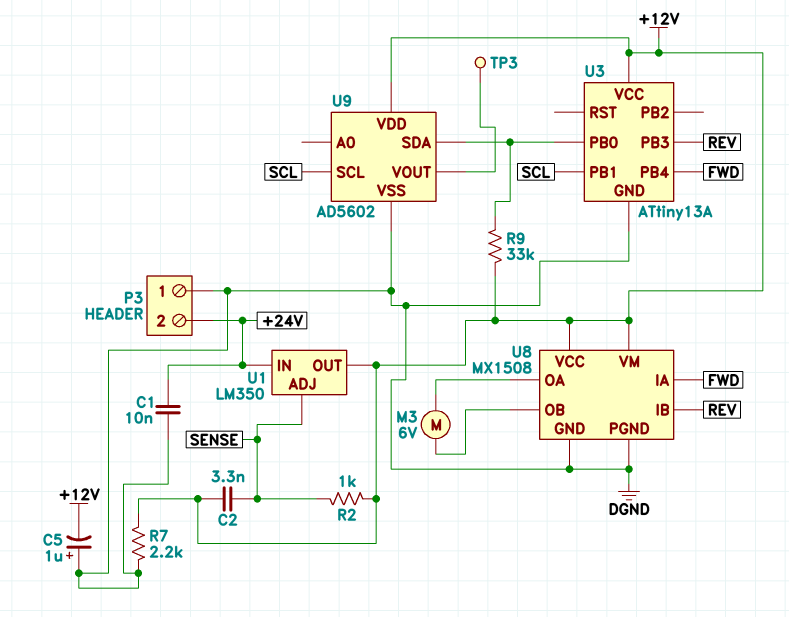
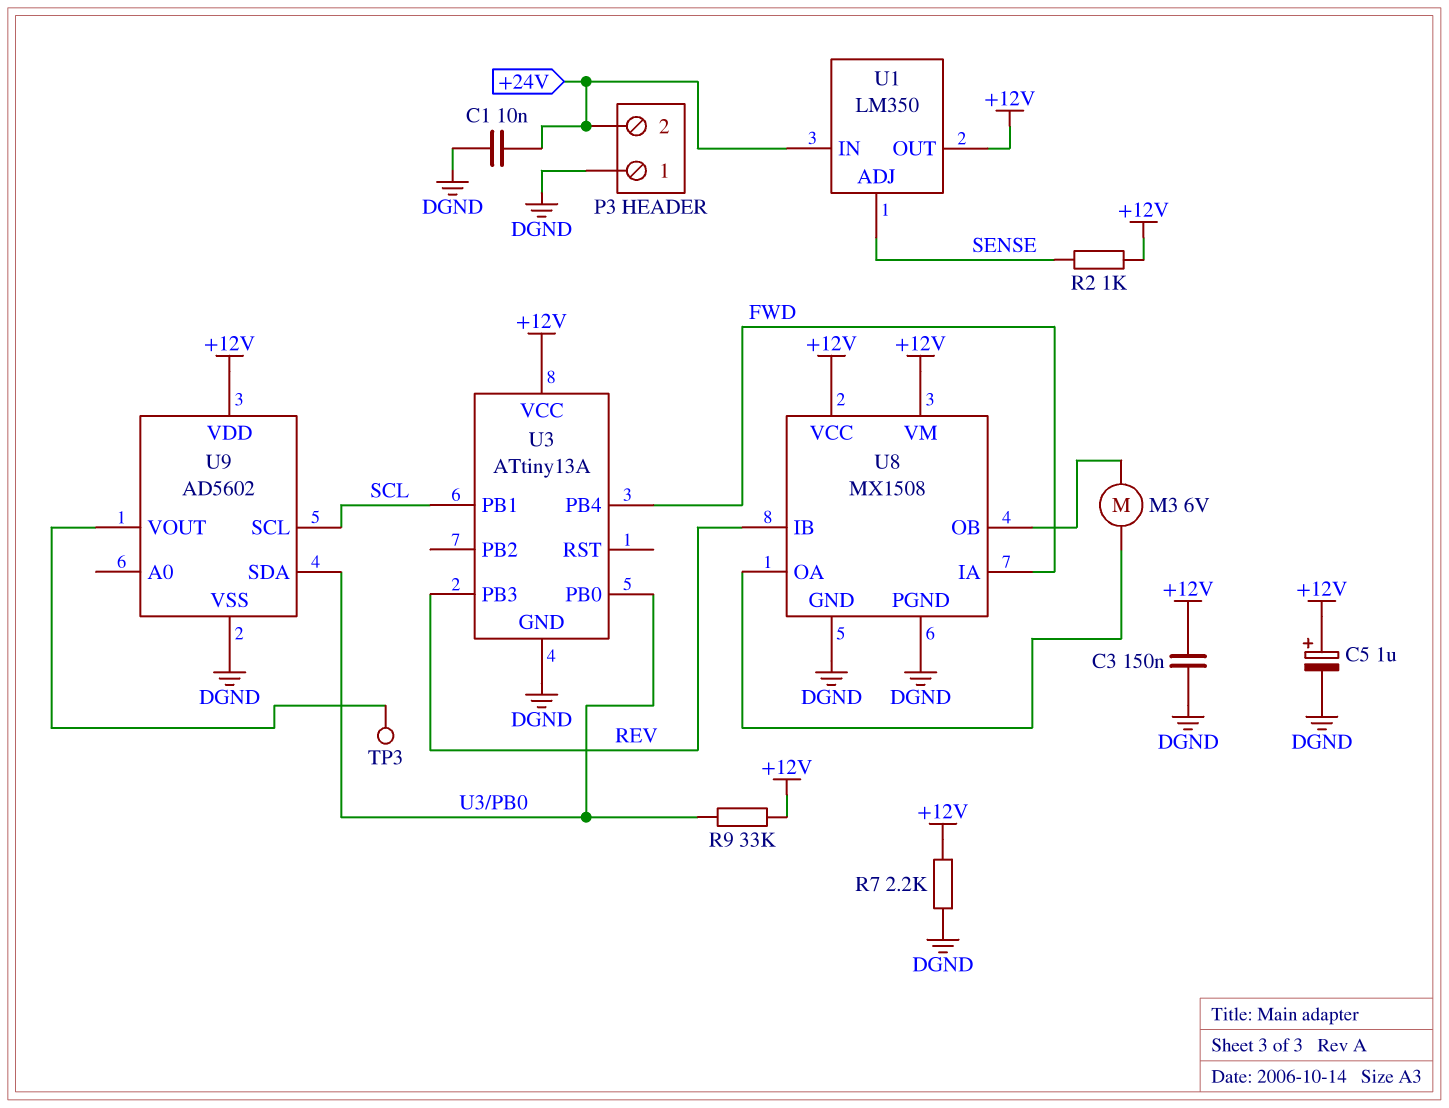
C2: 3.3nF (+12V, SENSE) -> none
C3: none -> 150nF (+12V, DGND)
C5: 1uF (plus DGND, minus +12V) -> 1uF (plus +12V, minus DGND)

